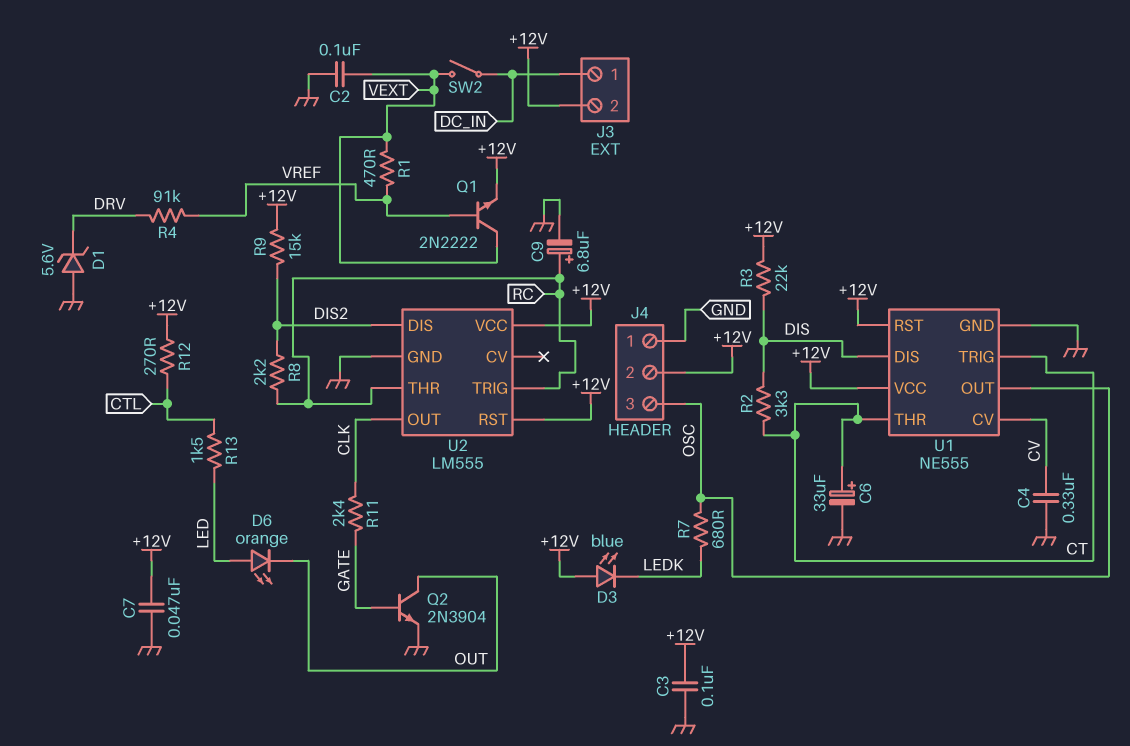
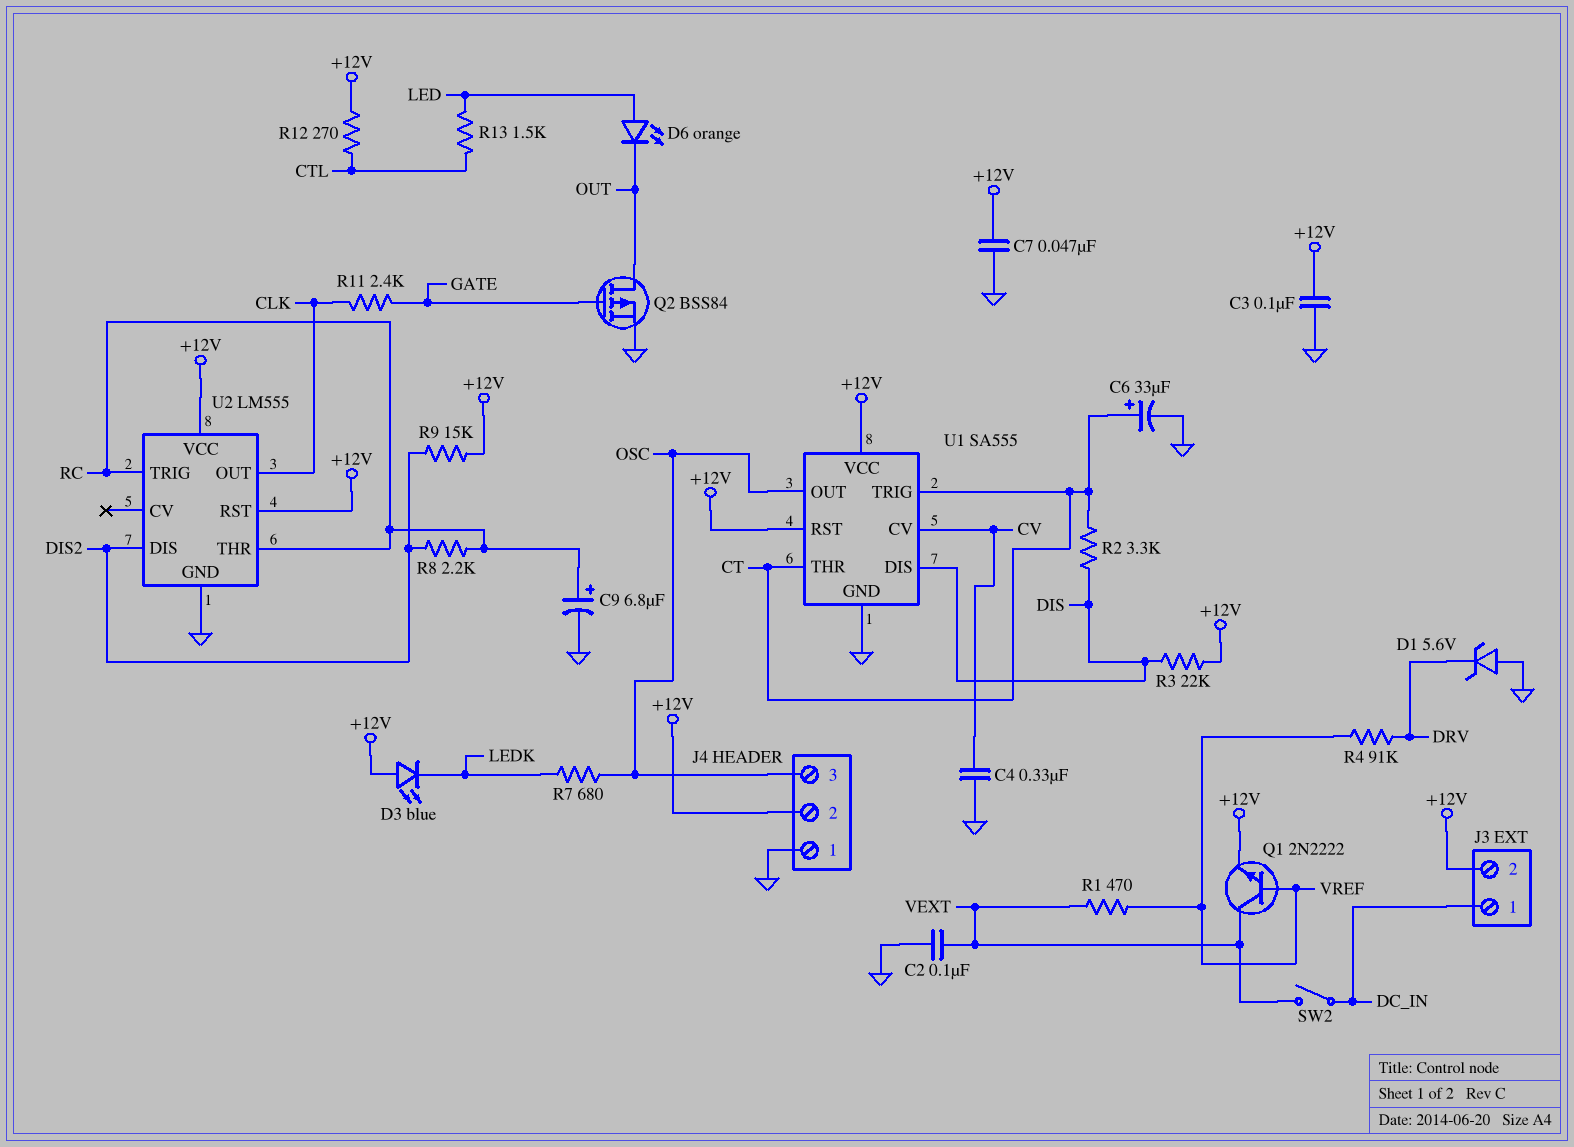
Q2: NPN 2N3904 (B GATE, C OUT, E GND) -> PMOS BSS84 (G GATE, D OUT, S GND)
U1: NE555 -> SA555

